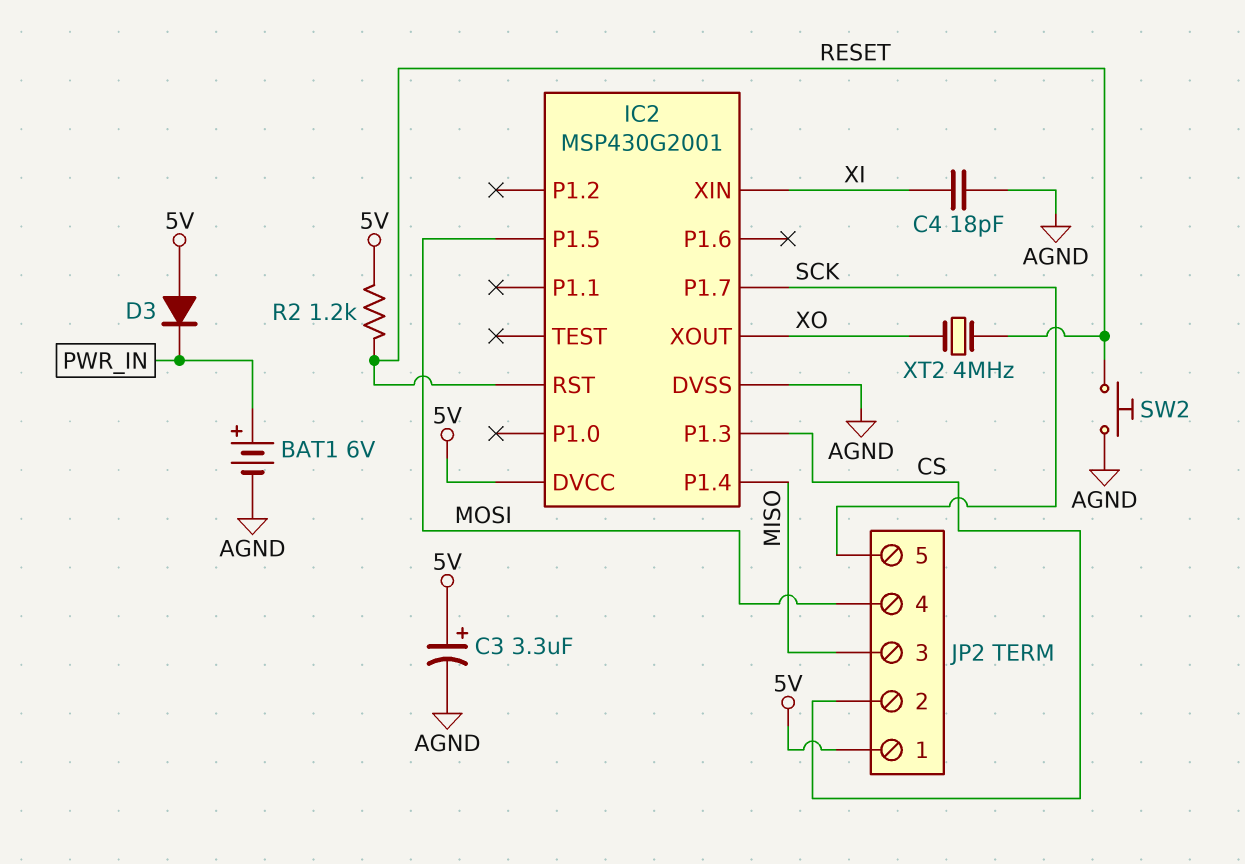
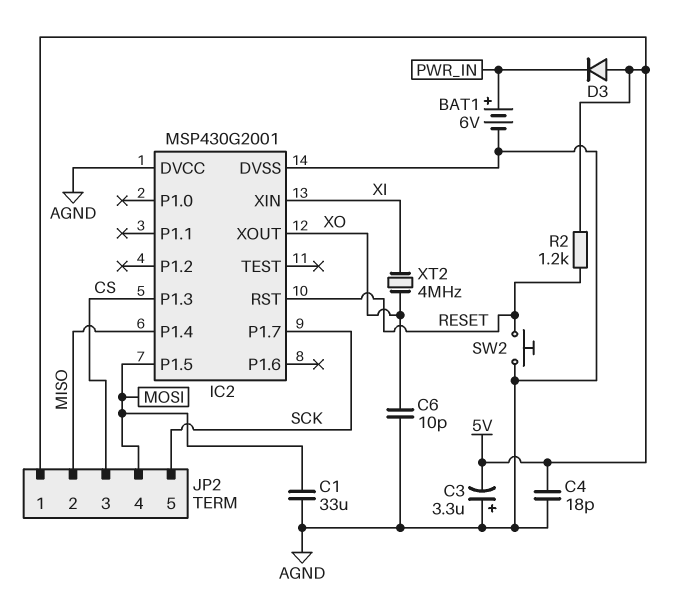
C1: none -> 33uF (AGND, MOSI)
C3: 3.3uF (plus 5V, minus AGND) -> 3.3uF (plus AGND, minus 5V)
C4: 18pF (AGND, XI) -> 18pF (5V, AGND)
C6: none -> 10pF (AGND, XO)
IC2 pin DVCC: 5V -> AGND
JP2 pin 2: CS -> MISO
JP2 pin 3: MISO -> CS
XT2: 4MHz (RESET, XO) -> 4MHz (XI, XO)

